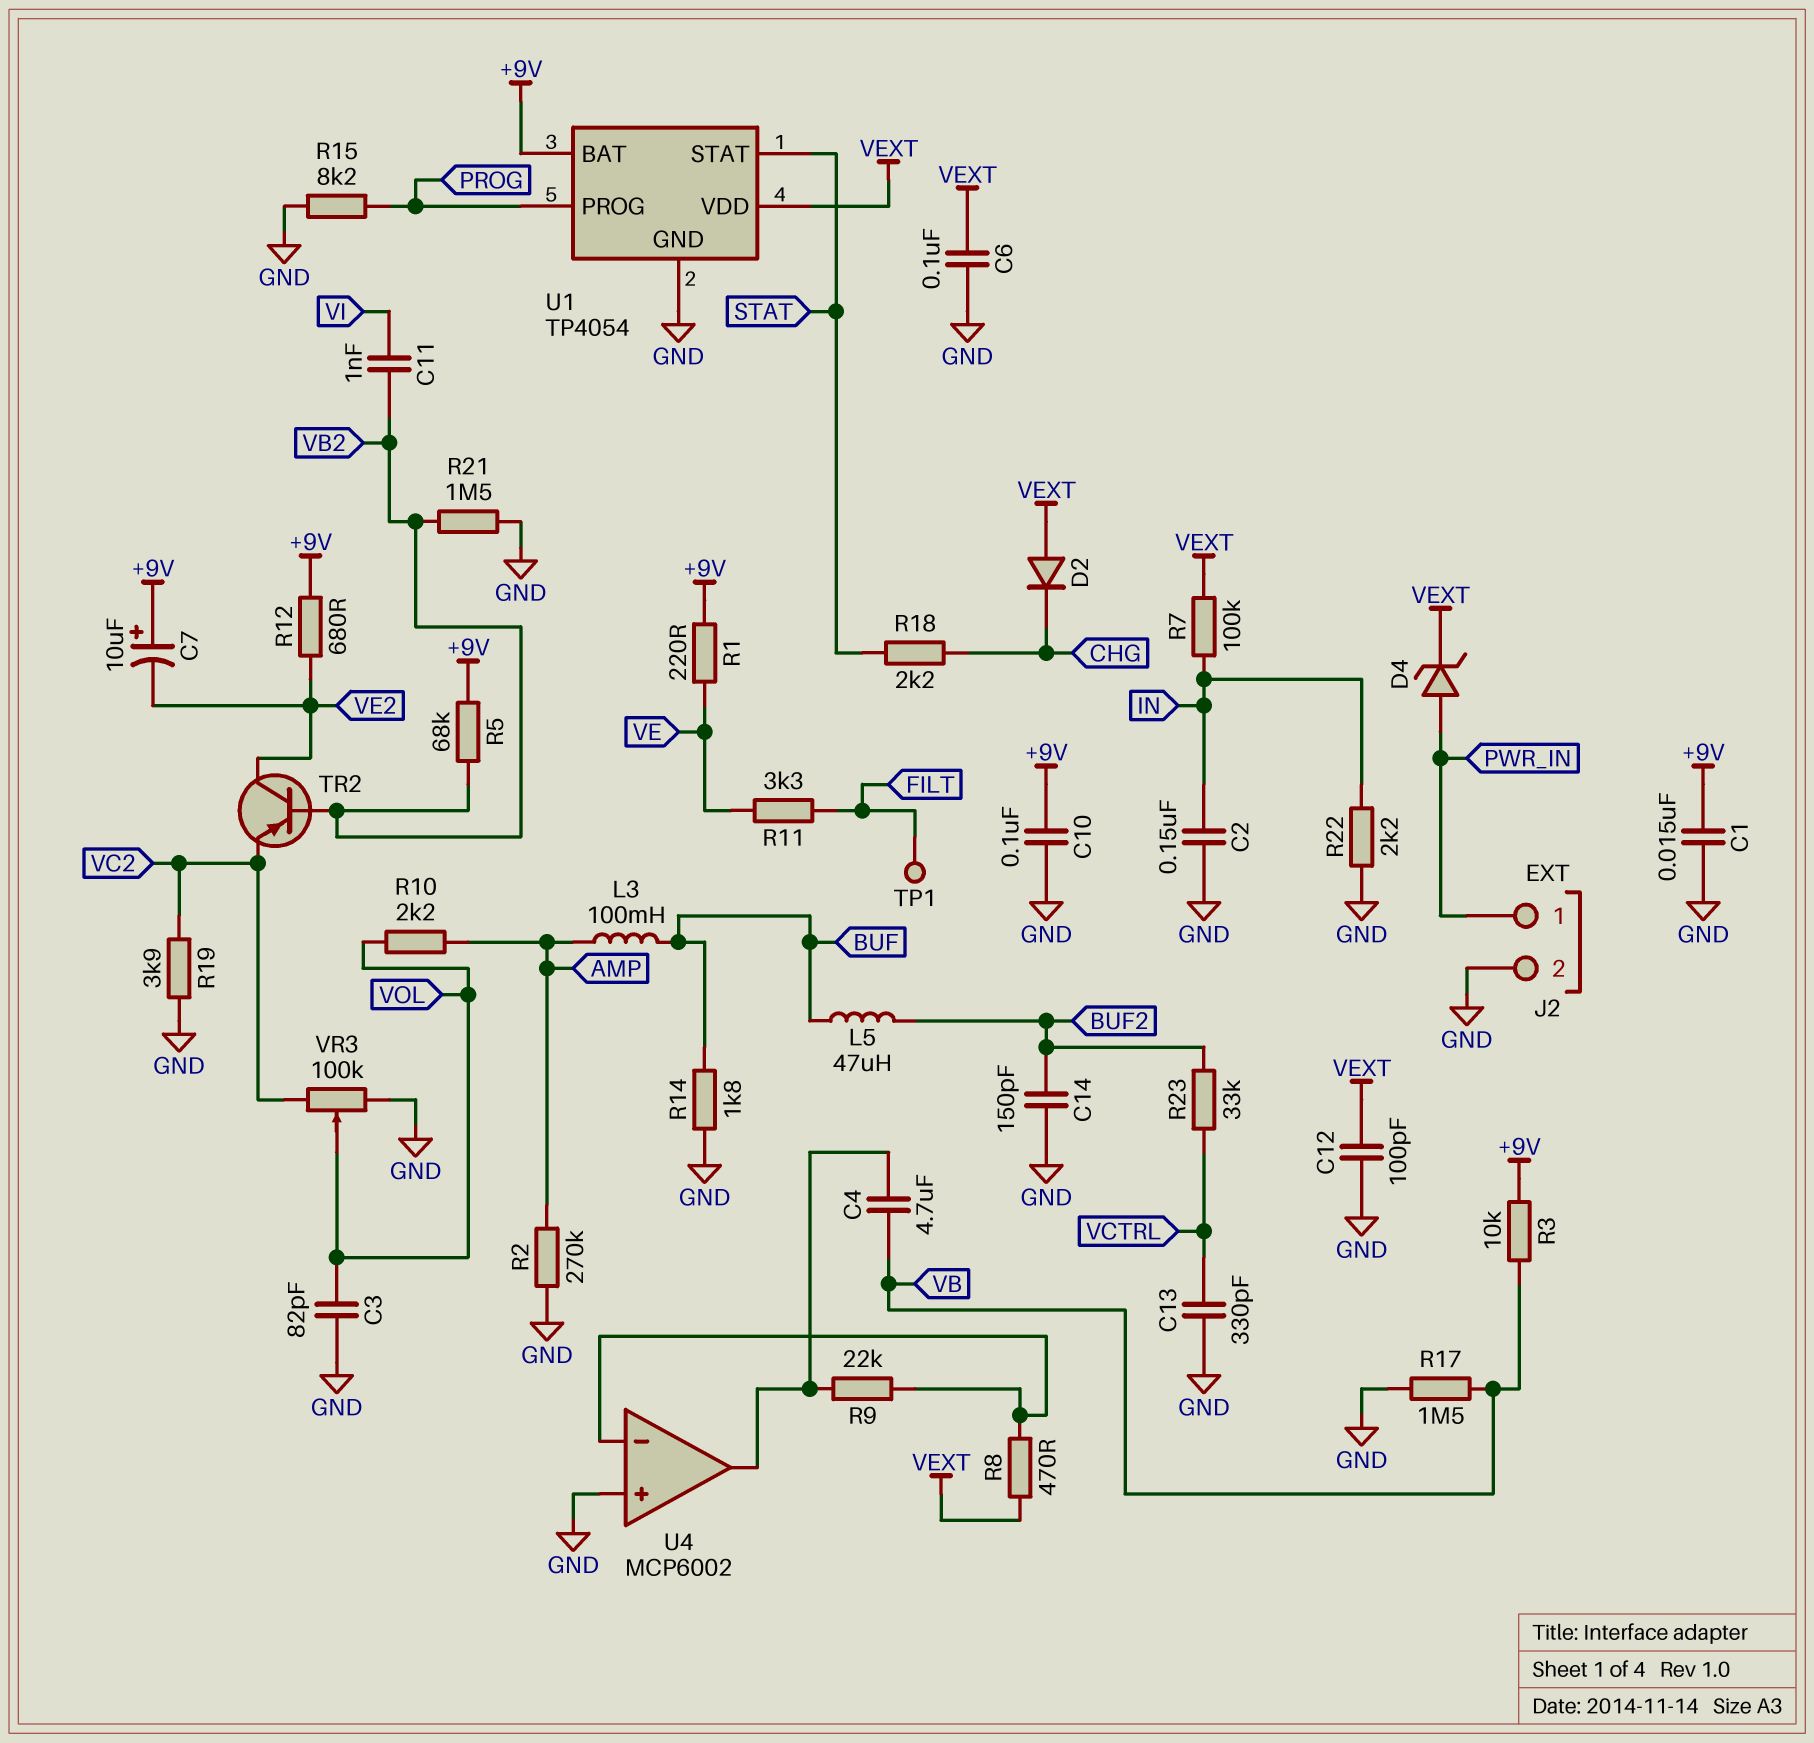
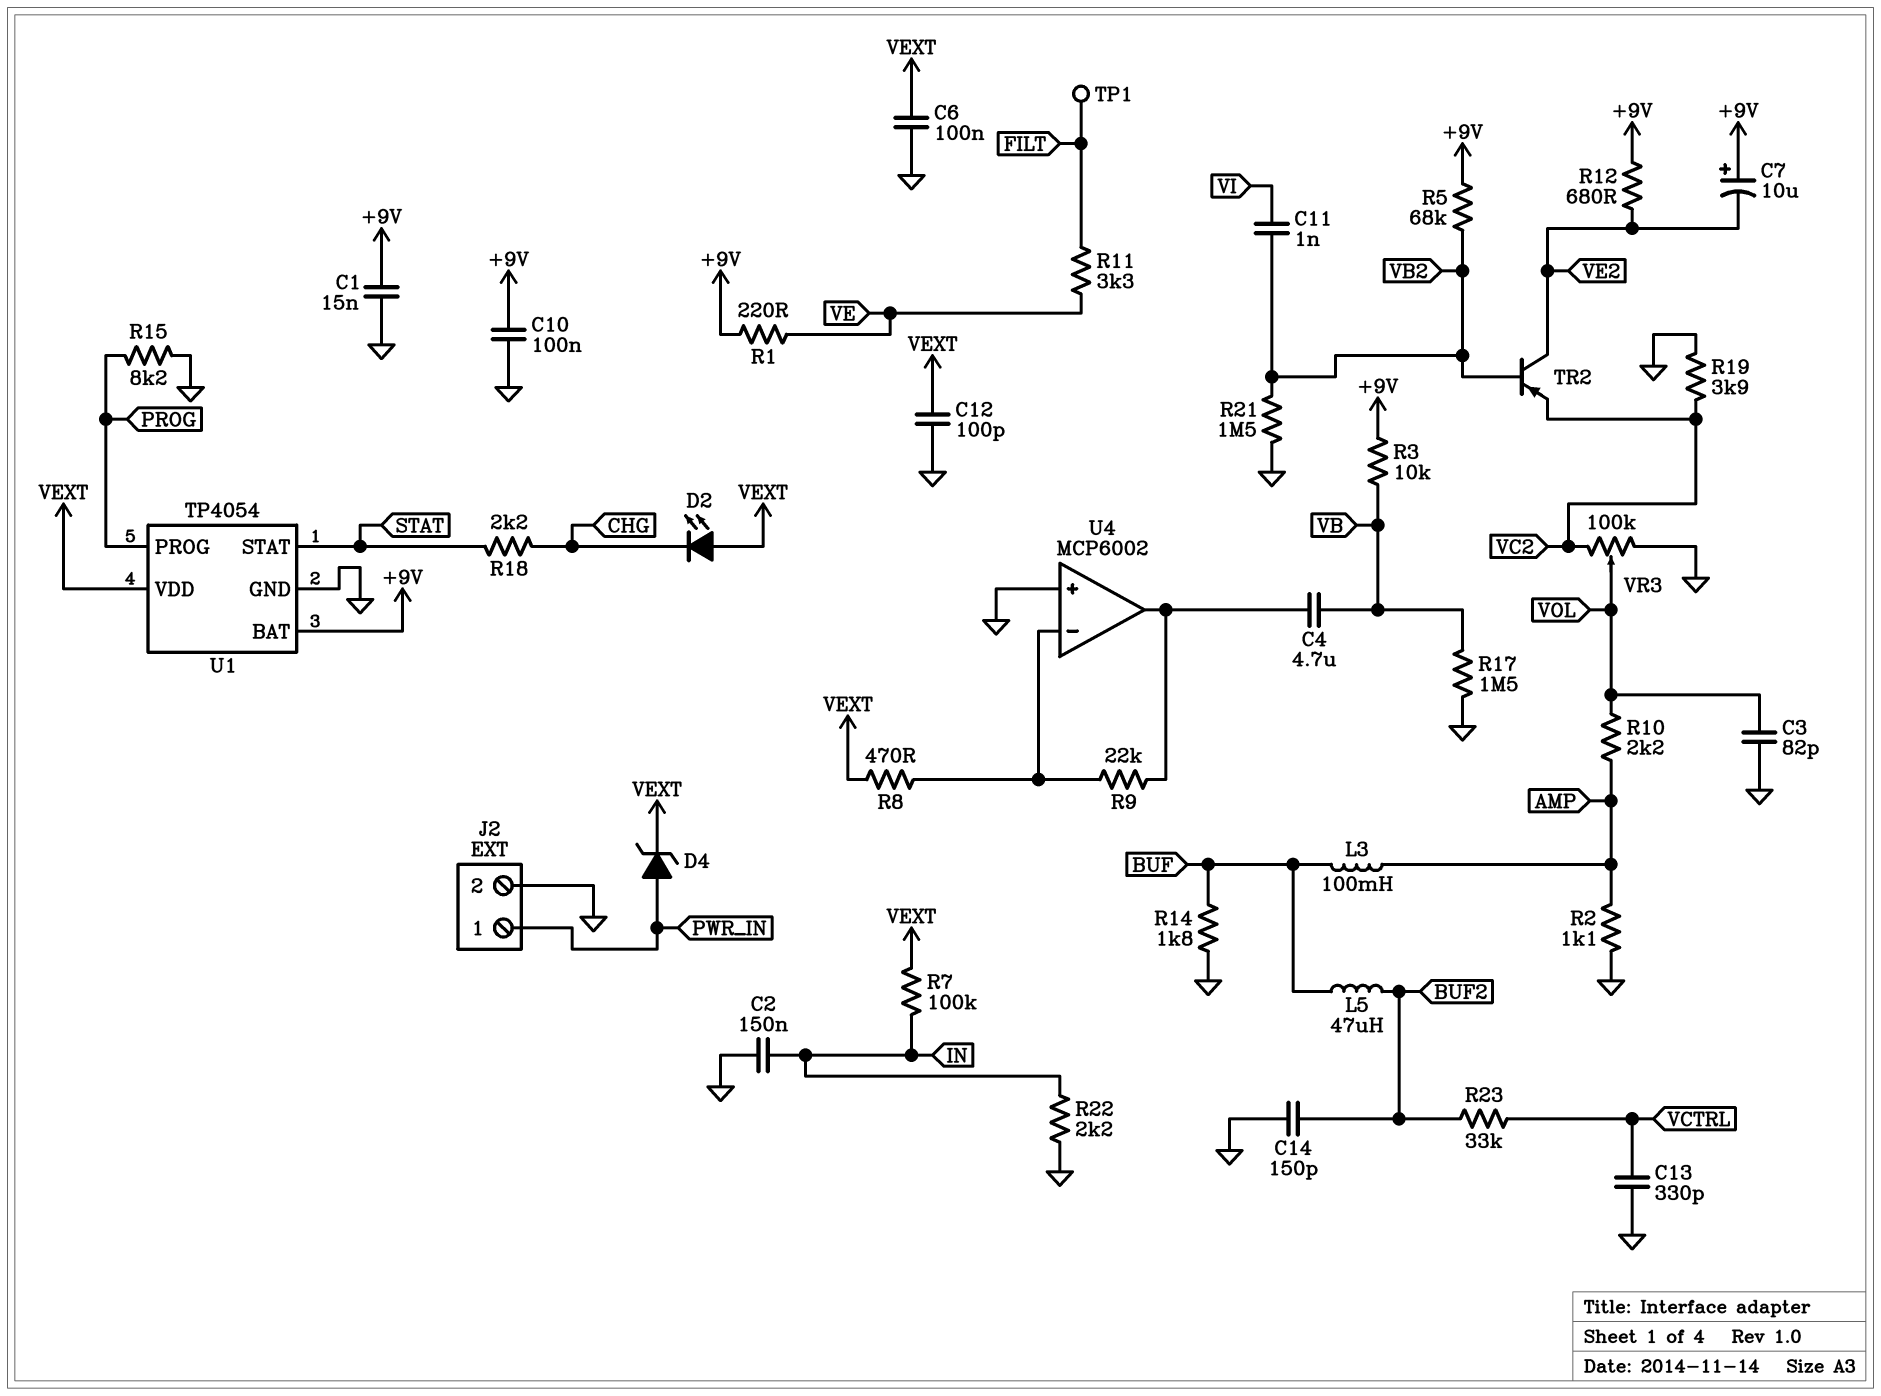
D2: diode (A VEXT, K CHG) -> LED (A VEXT, K CHG)
R2: 270k (AMP, GND) -> 1.1k (AMP, GND)

